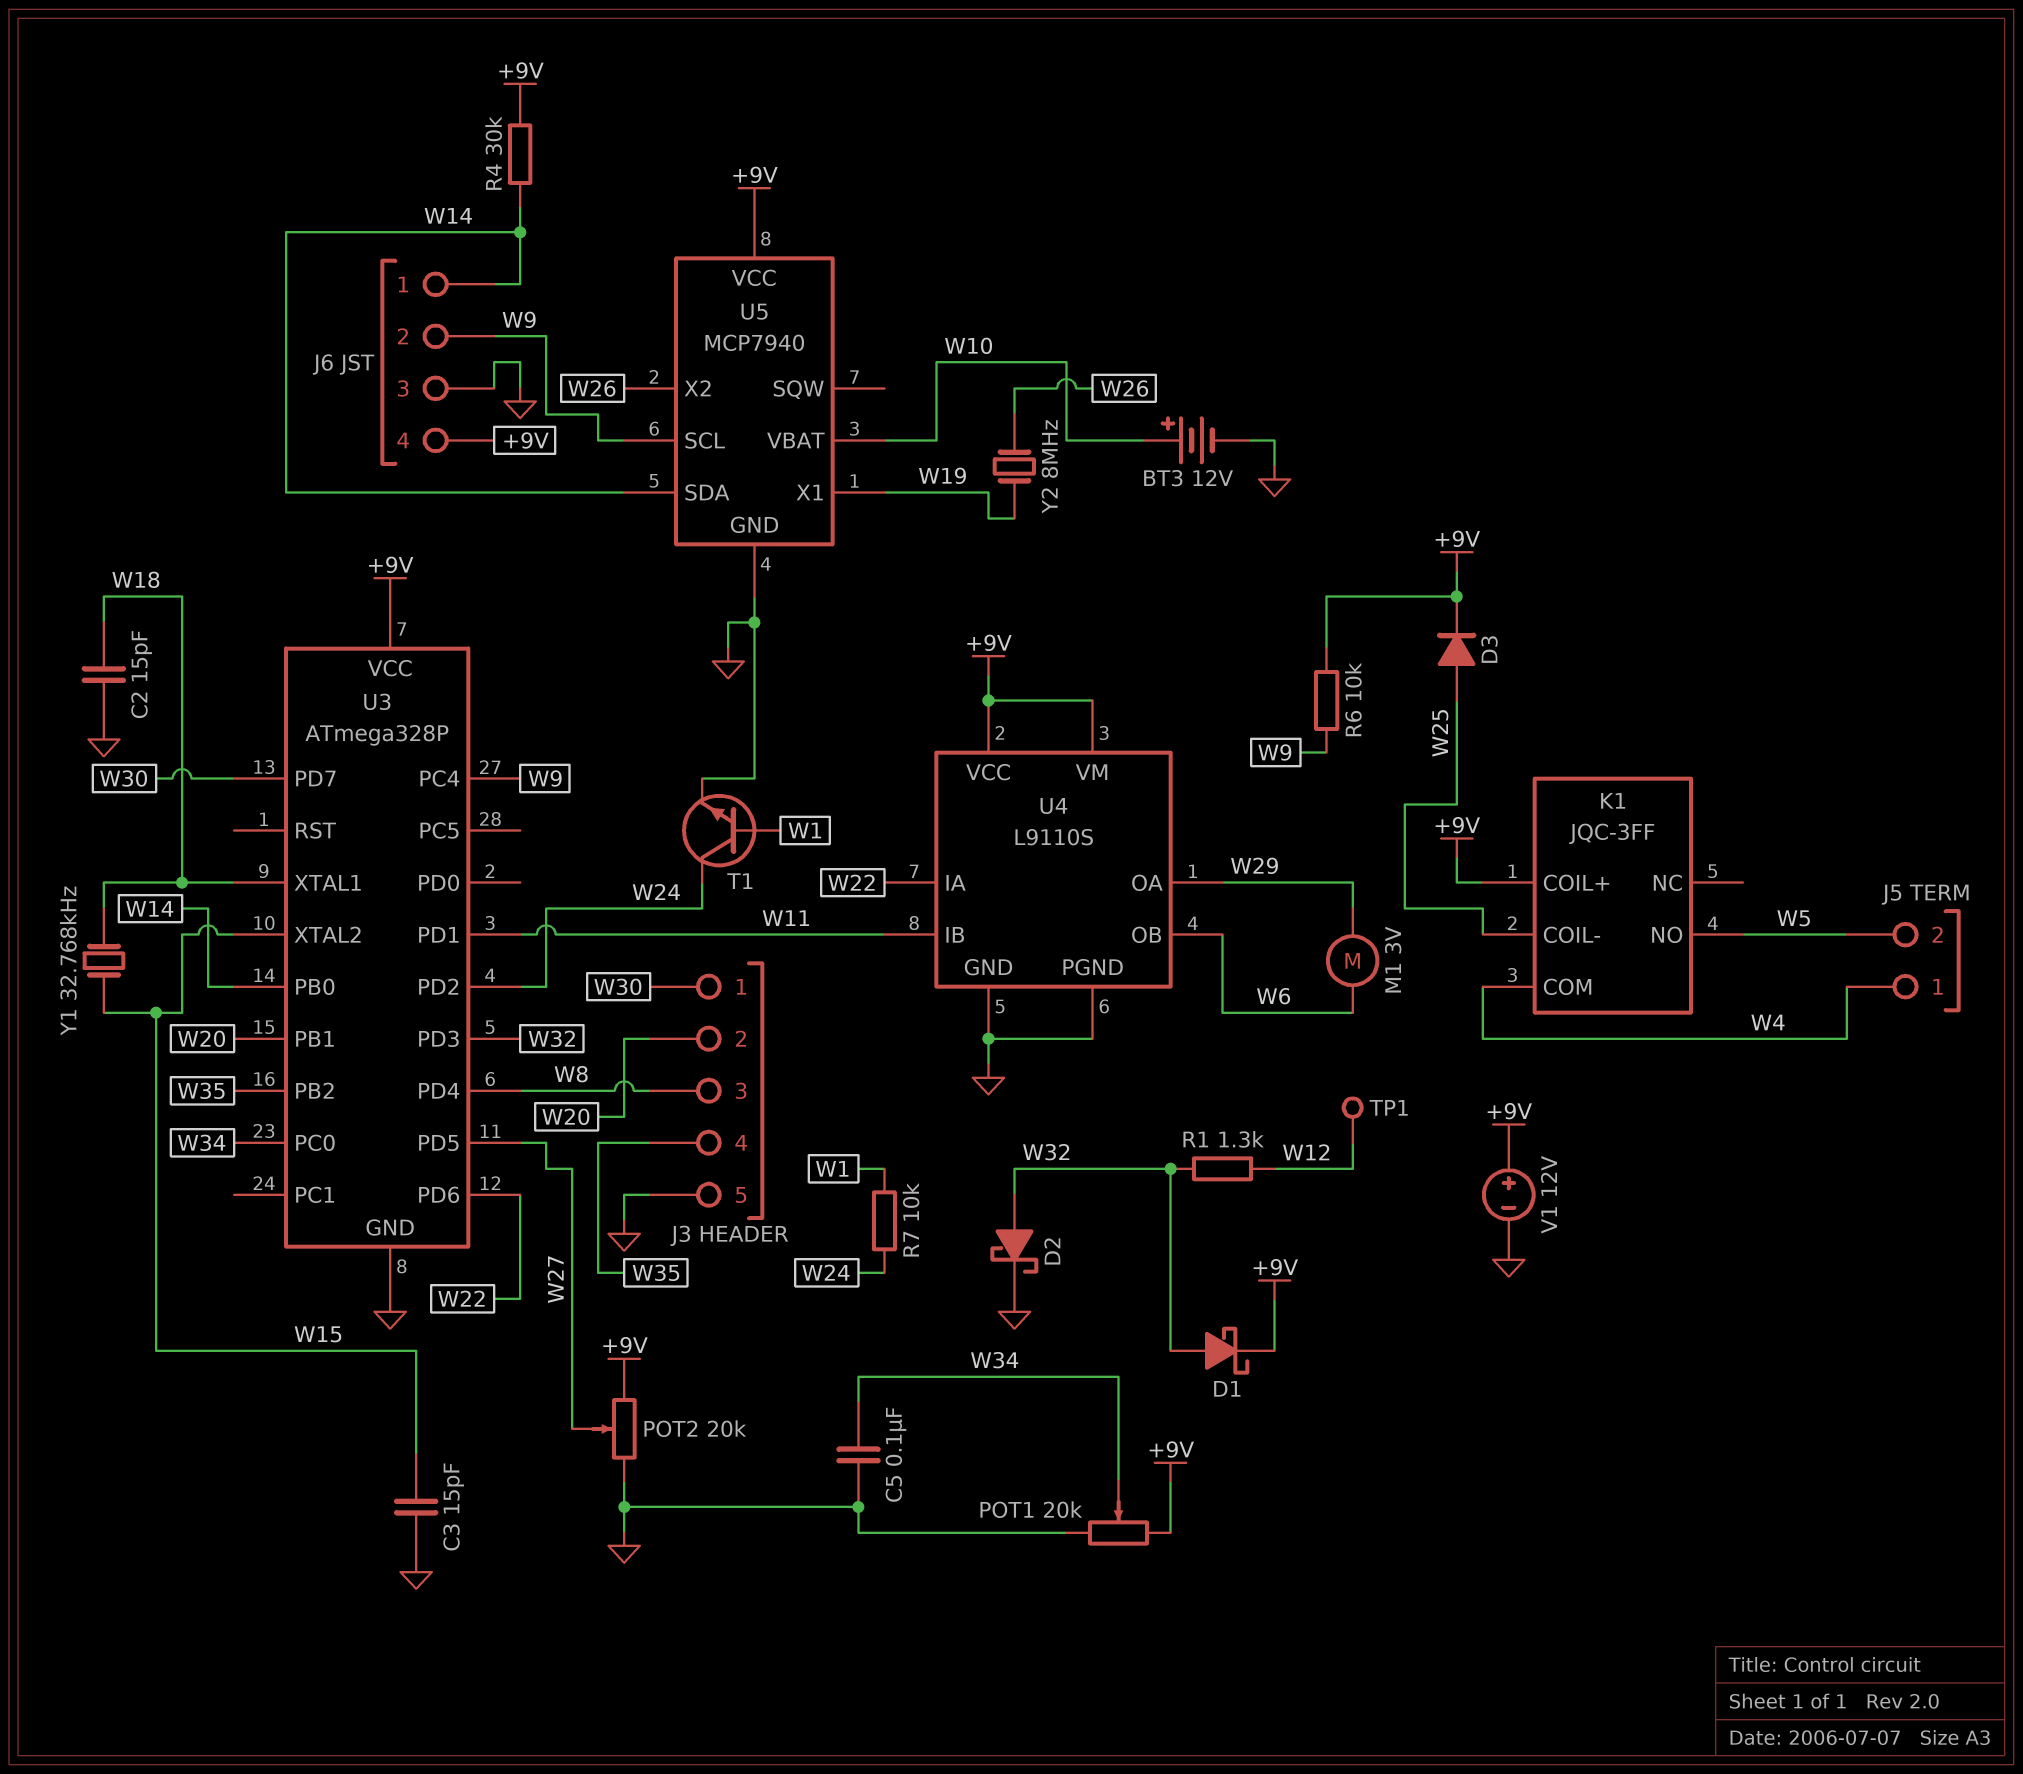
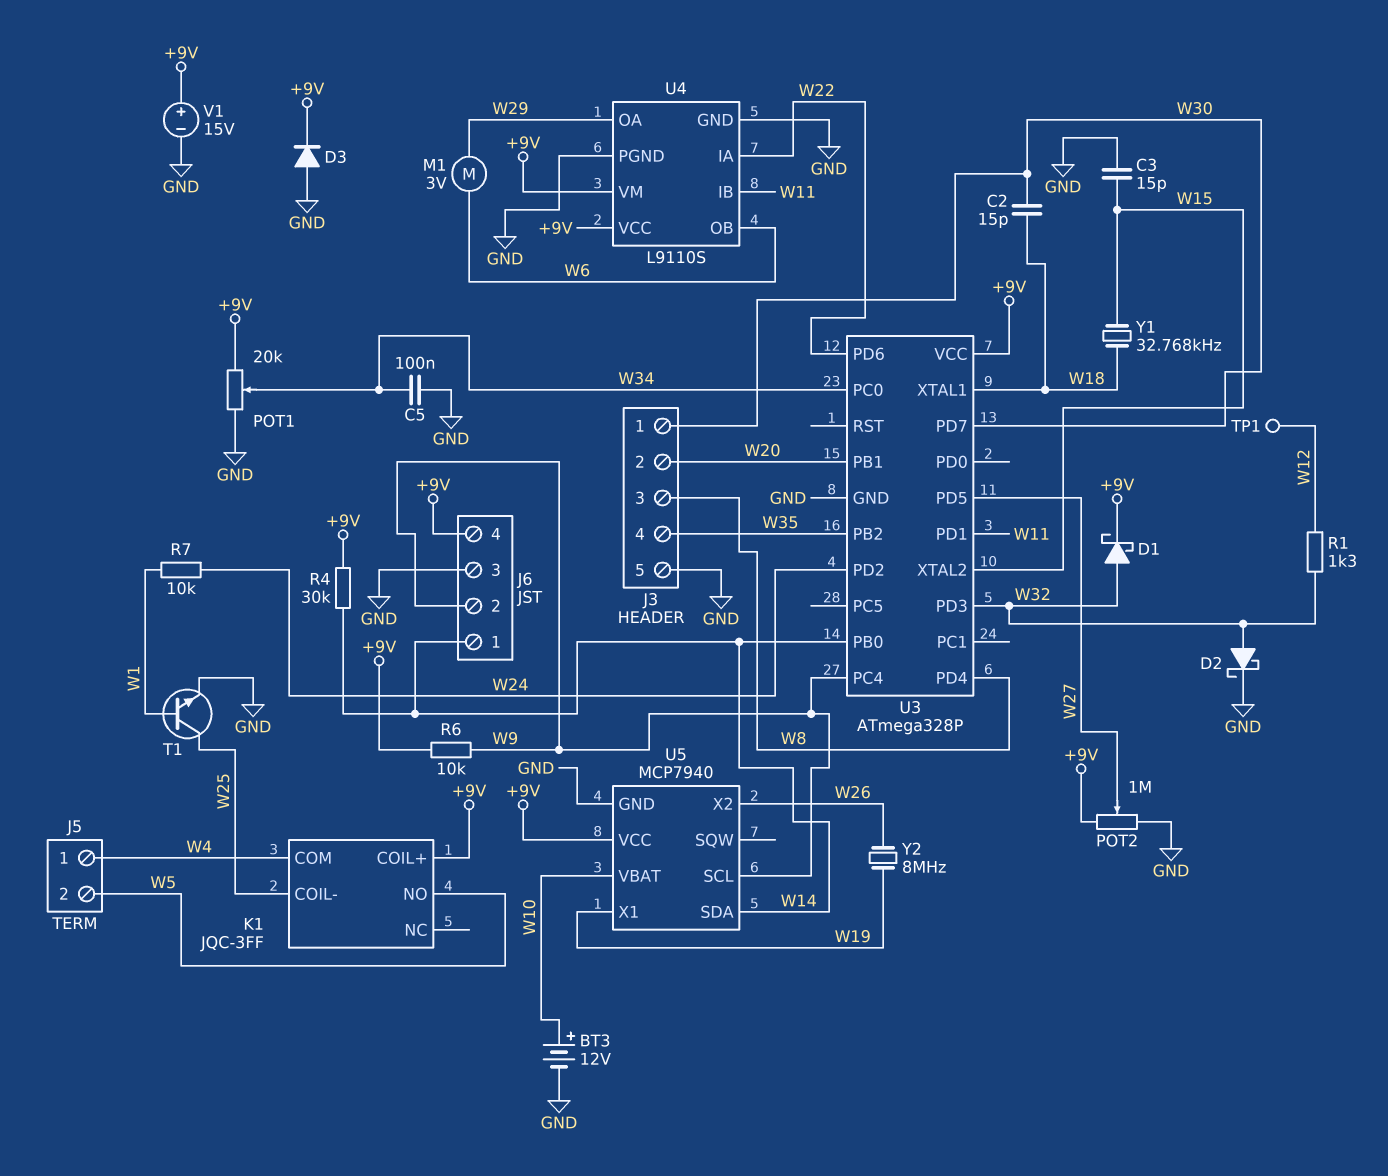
C2: 15pF (GND, W18) -> 15pF (W18, W30)
D3: diode (A W25, K +9V) -> diode (A GND, K +9V)
POT2: 20k (+9V, GND, wiper W27) -> 1M (+9V, GND, wiper W27)
T1: NPN (B W1, C W24, E GND) -> NPN (B W1, C W25, E GND)
V1: 12V (plus +9V, minus GND) -> 15V (plus +9V, minus GND)

